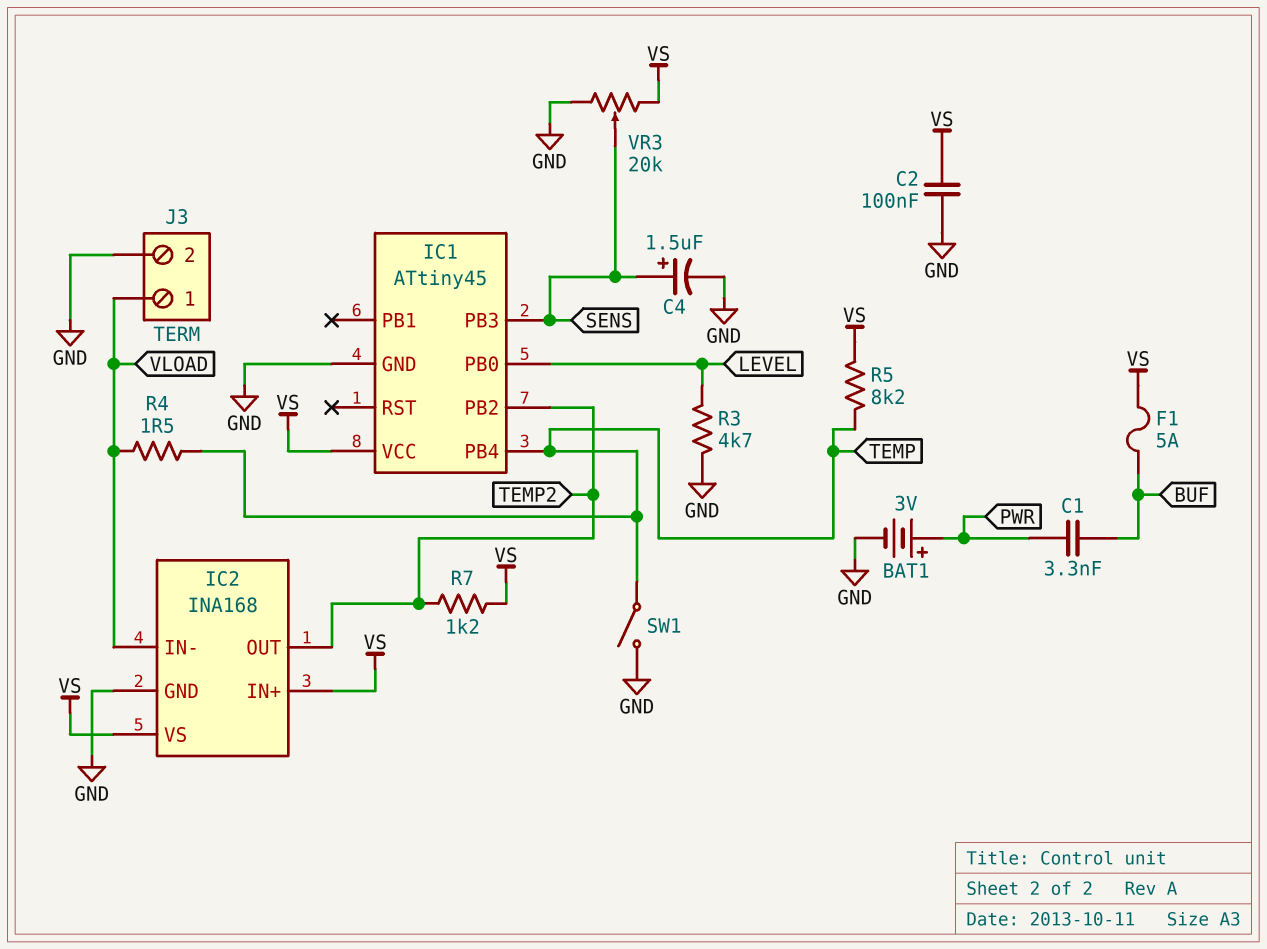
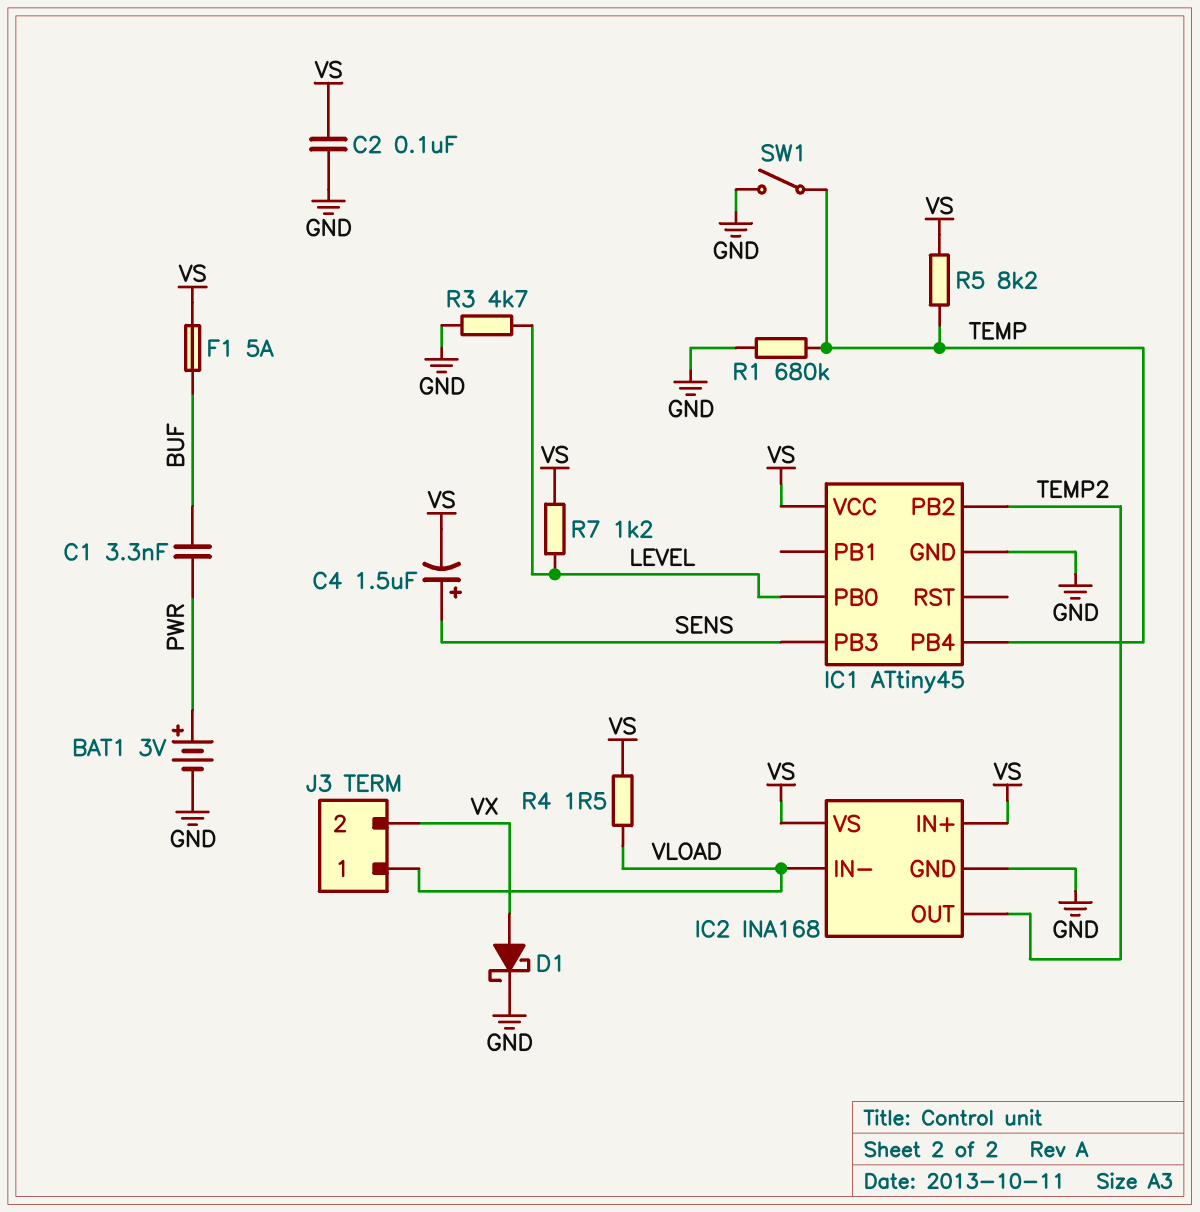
C4: 1.5uF (plus SENS, minus GND) -> 1.5uF (plus SENS, minus VS)
D1: none -> schottky (A VX, K GND)
J3 pin 2: GND -> VX
R1: none -> 680k (GND, TEMP)
R4: 1.5 (TEMP, VLOAD) -> 1.5 (VLOAD, VS)
R7: 1.2k (TEMP2, VS) -> 1.2k (LEVEL, VS)
VR3: 20k (GND, VS, wiper SENS) -> none

